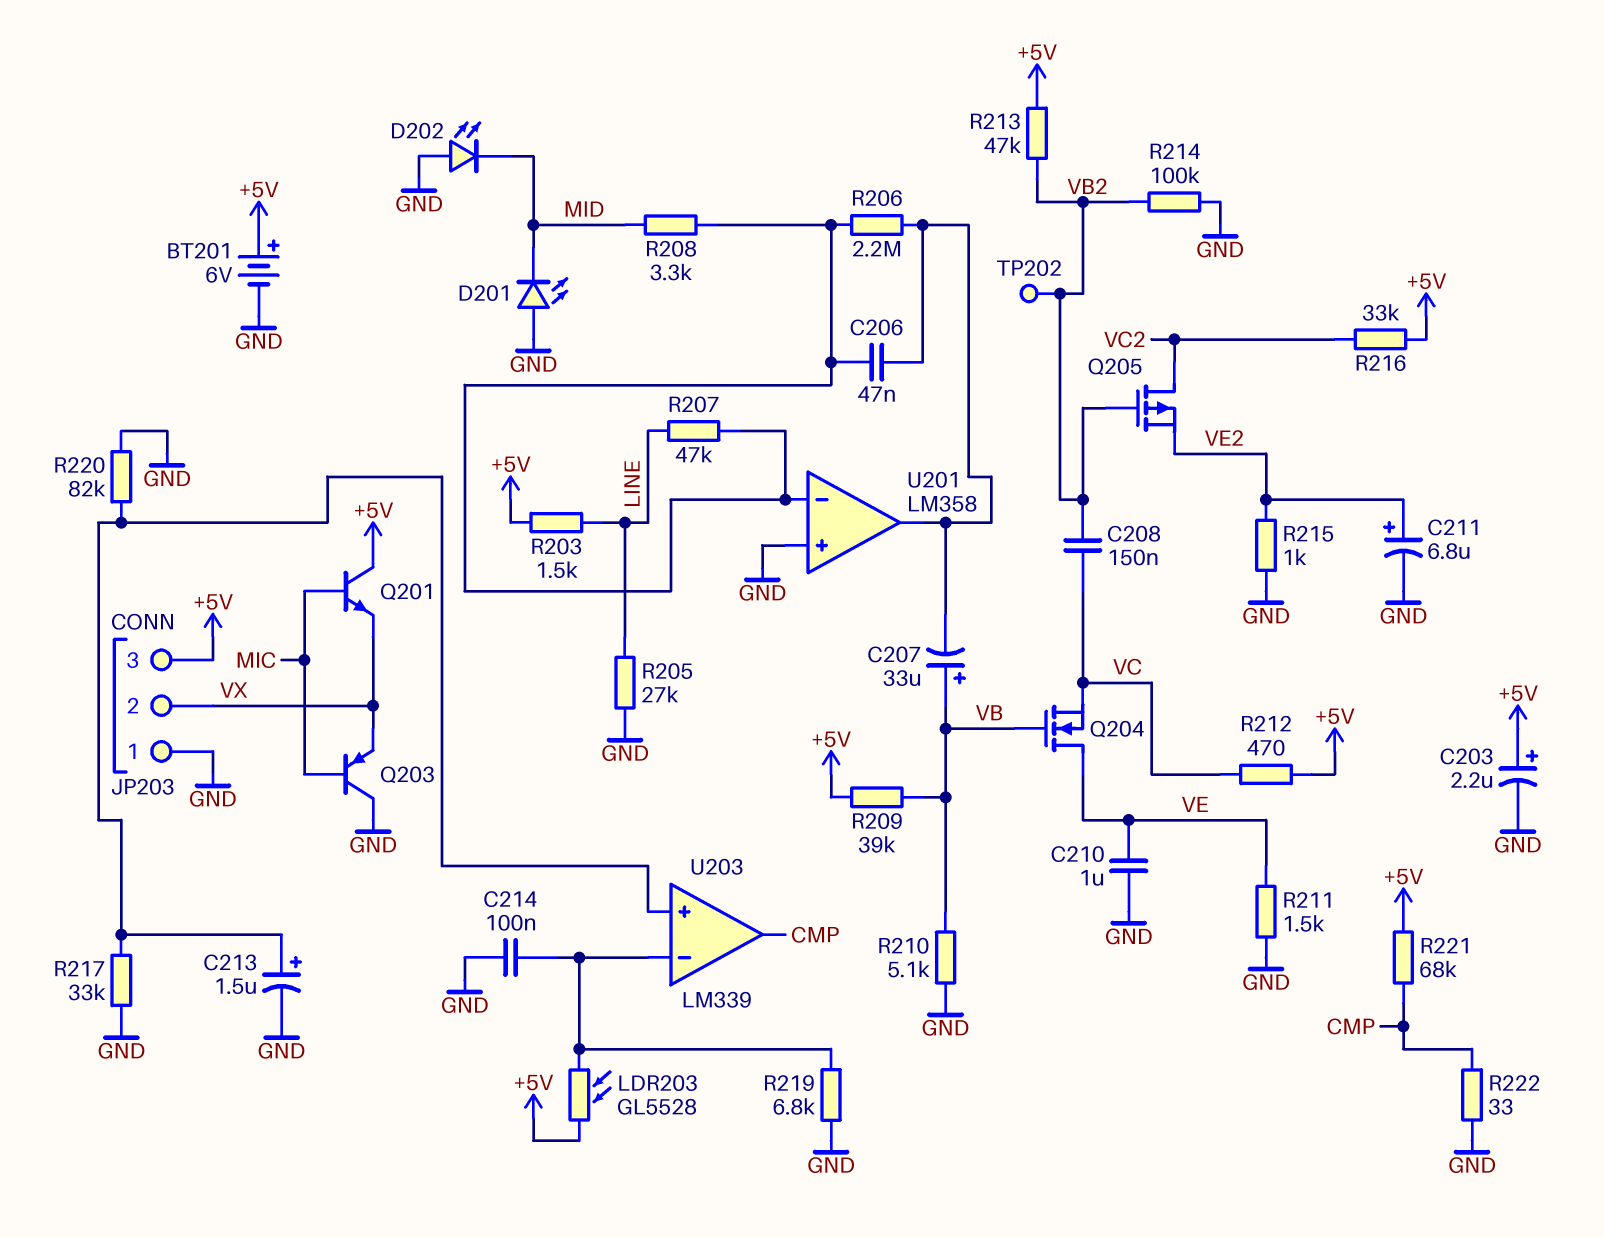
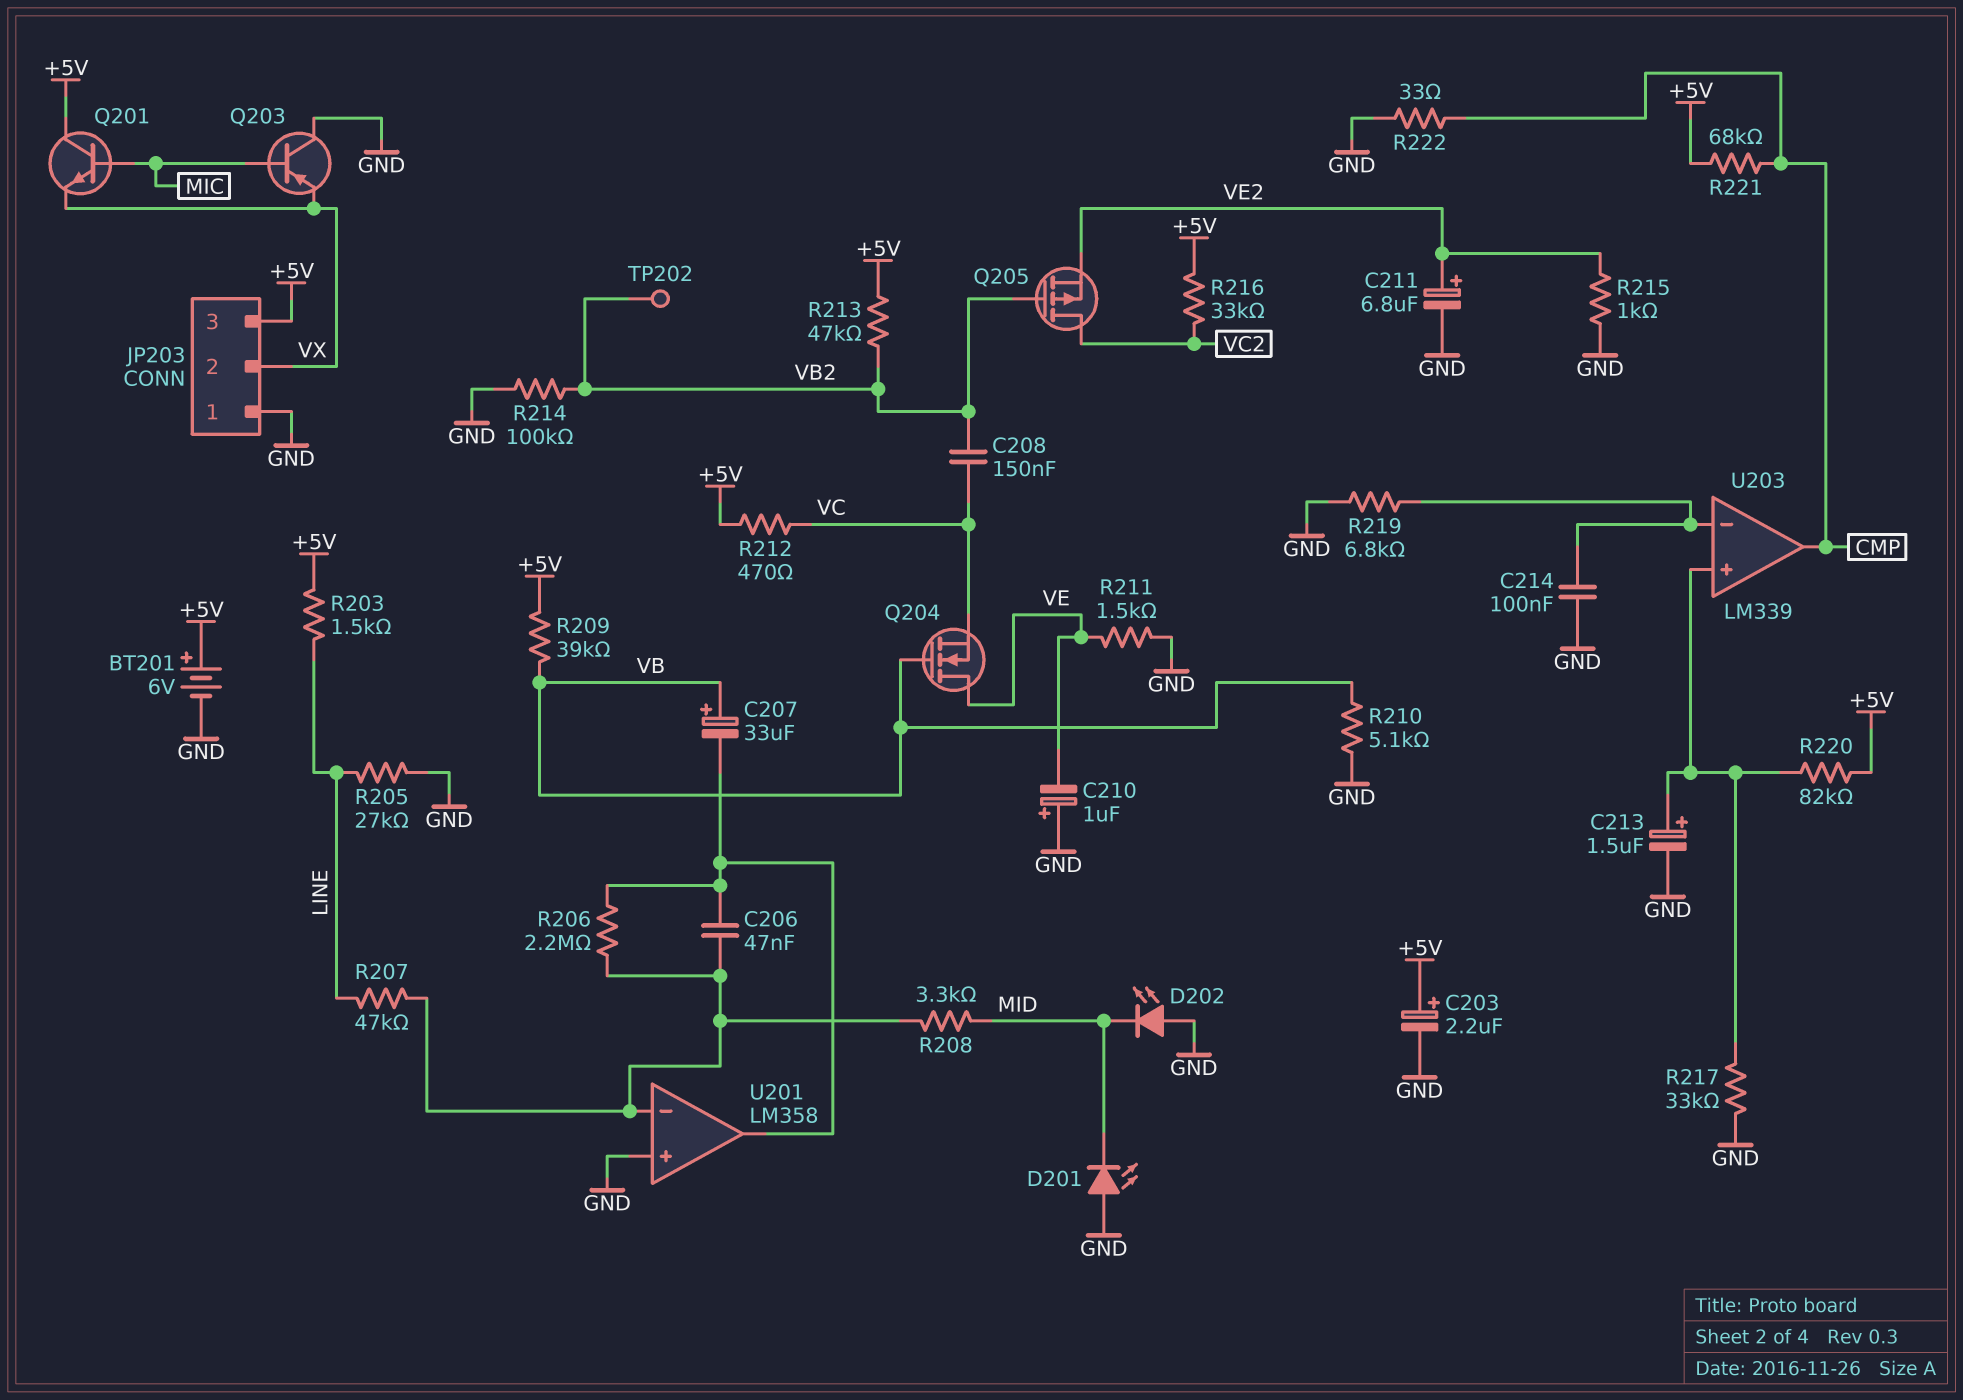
C210: 1uF (GND, VE) -> 1uF (plus GND, minus VE)
LDR203: GL5528 (+5V, U203/in-) -> none
R220: 82k (GND, U203/in+) -> 82k (+5V, U203/in+)

